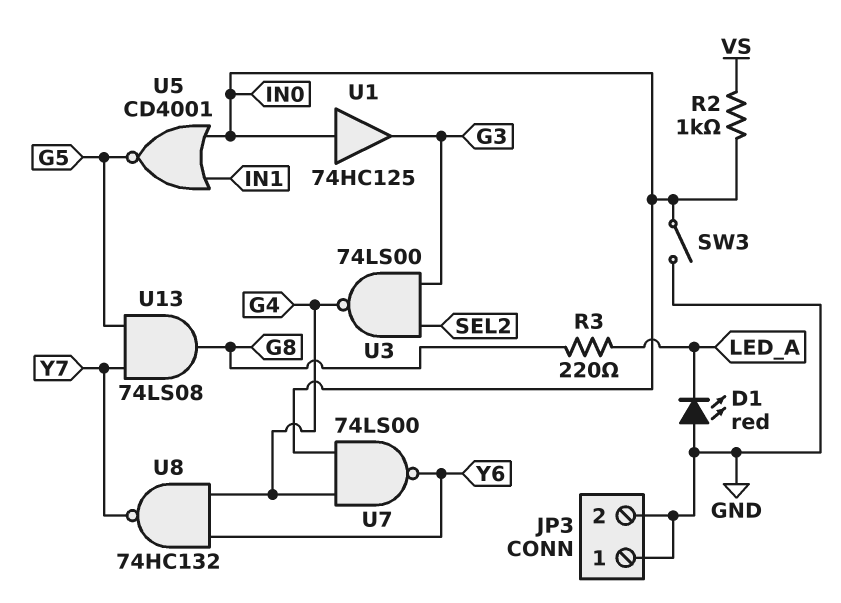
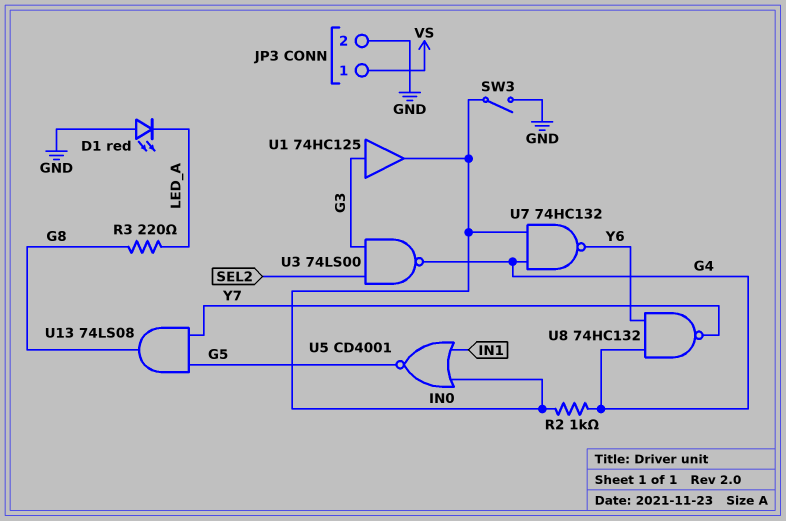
JP3 pin 1: GND -> VS
R2: 1k (IN0, VS) -> 1k (G4, IN0)
U1: buffer 74HC125 (in IN0, out G3) -> buffer 74HC125 (in G3, out IN0)
U7: NAND 74LS00 (in G4, in IN0, out Y6) -> NAND 74HC132 (in G4, in IN0, out Y6)

